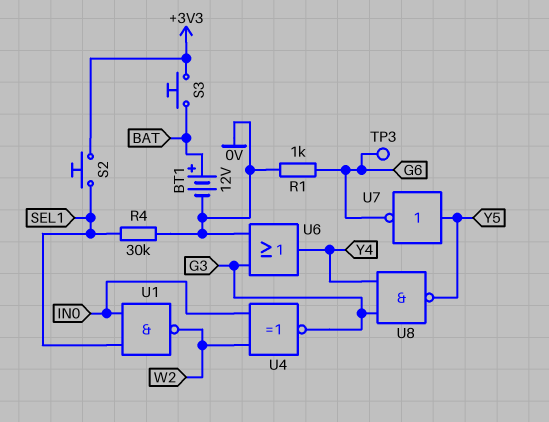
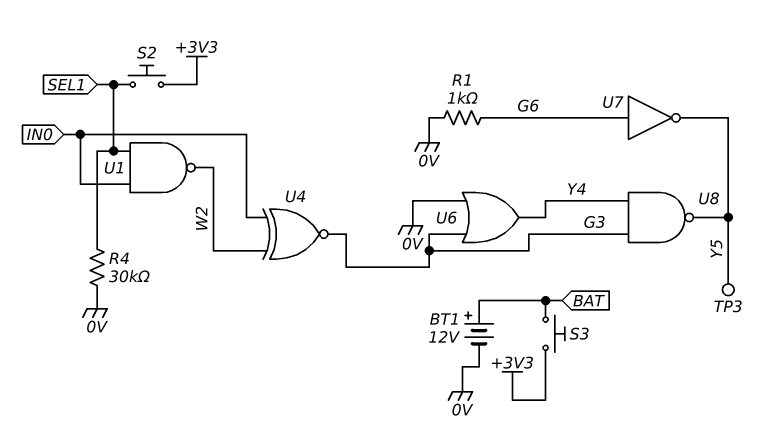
TP3: test point (G6) -> test point (Y5)
U7: NOT (in Y5, out G6) -> NOT (in G6, out Y5)

